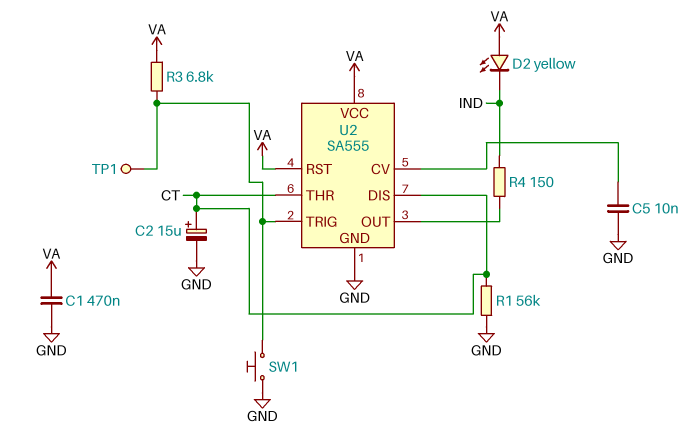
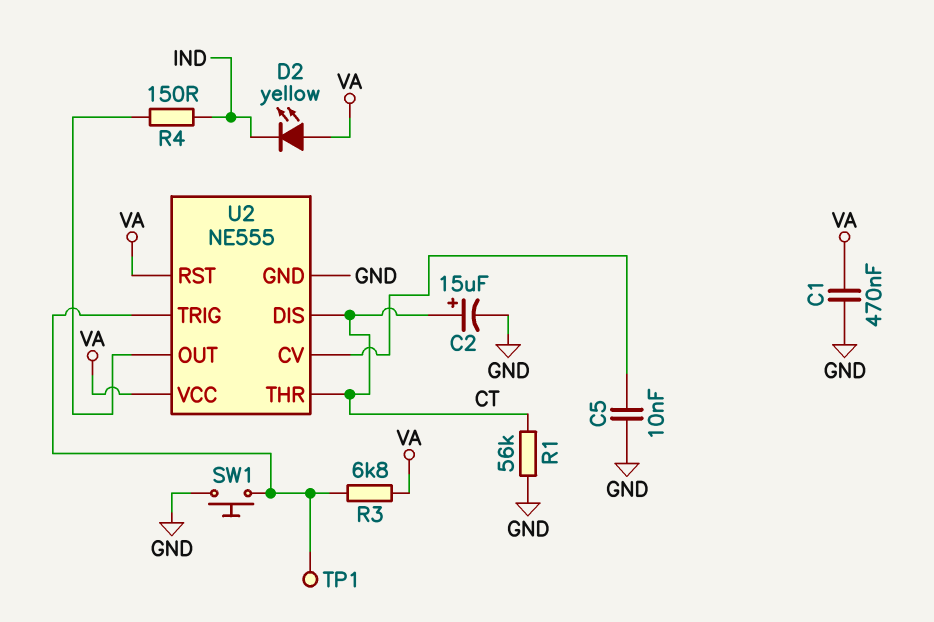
U2: SA555 -> NE555

